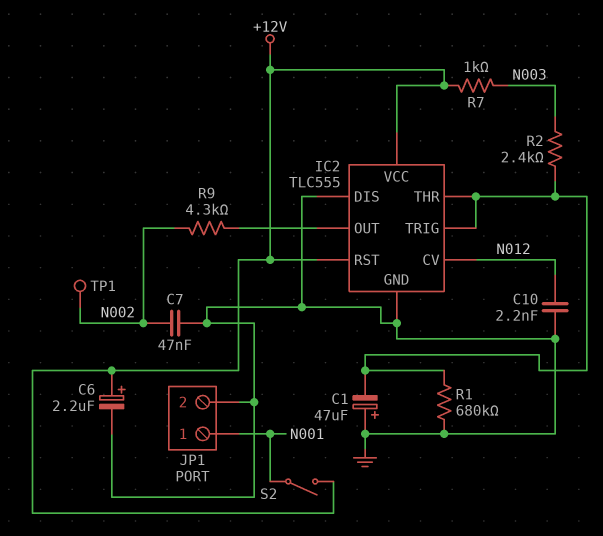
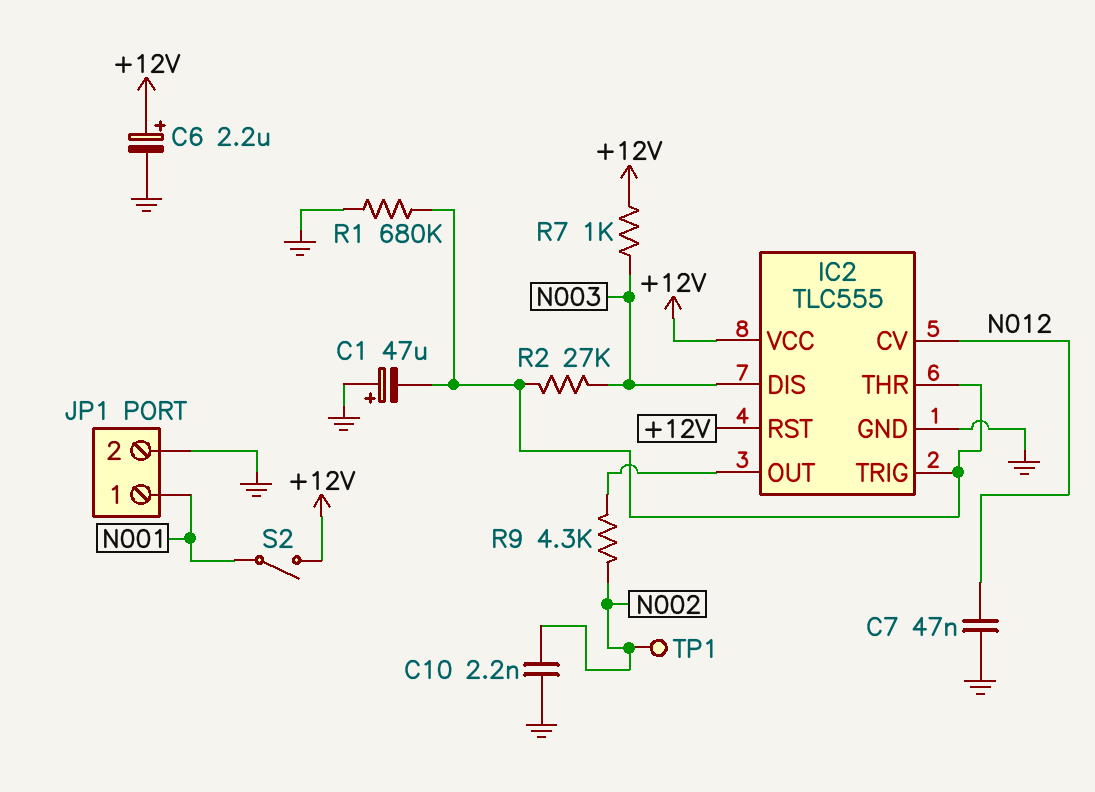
C7: 47nF (GND, N002) -> 47nF (GND, N012)
C10: 2.2nF (GND, N012) -> 2.2nF (GND, N002)
IC2 pin DIS: GND -> N003
R2: 2.4k (IC2/THR, N003) -> 27k (IC2/THR, N003)

